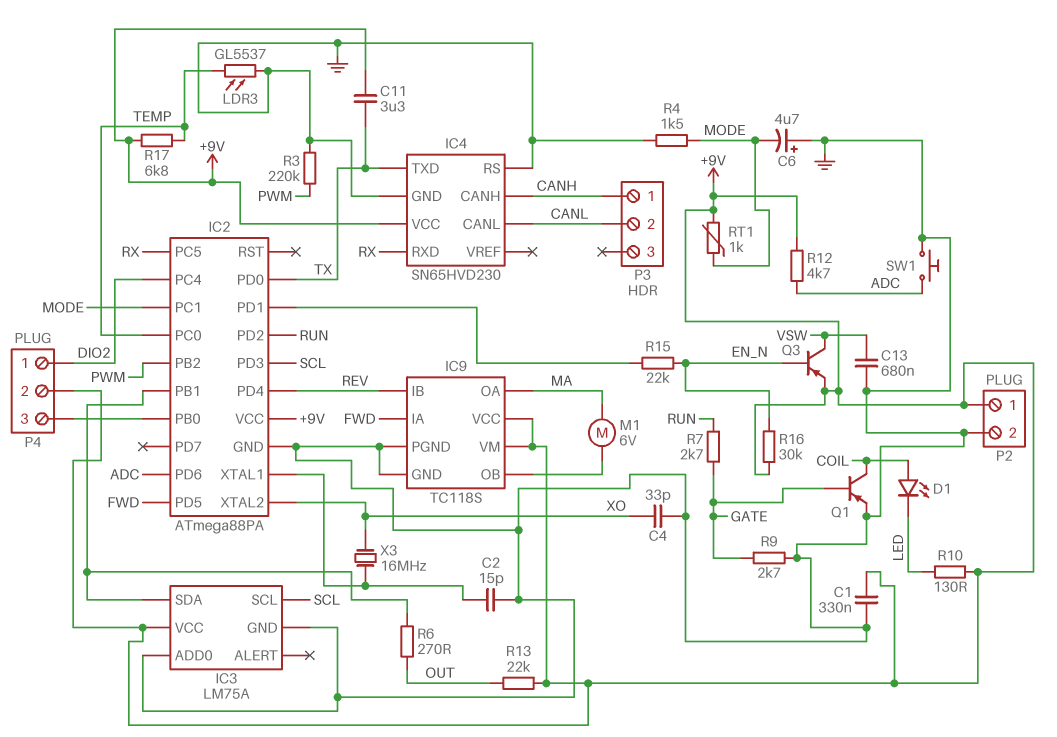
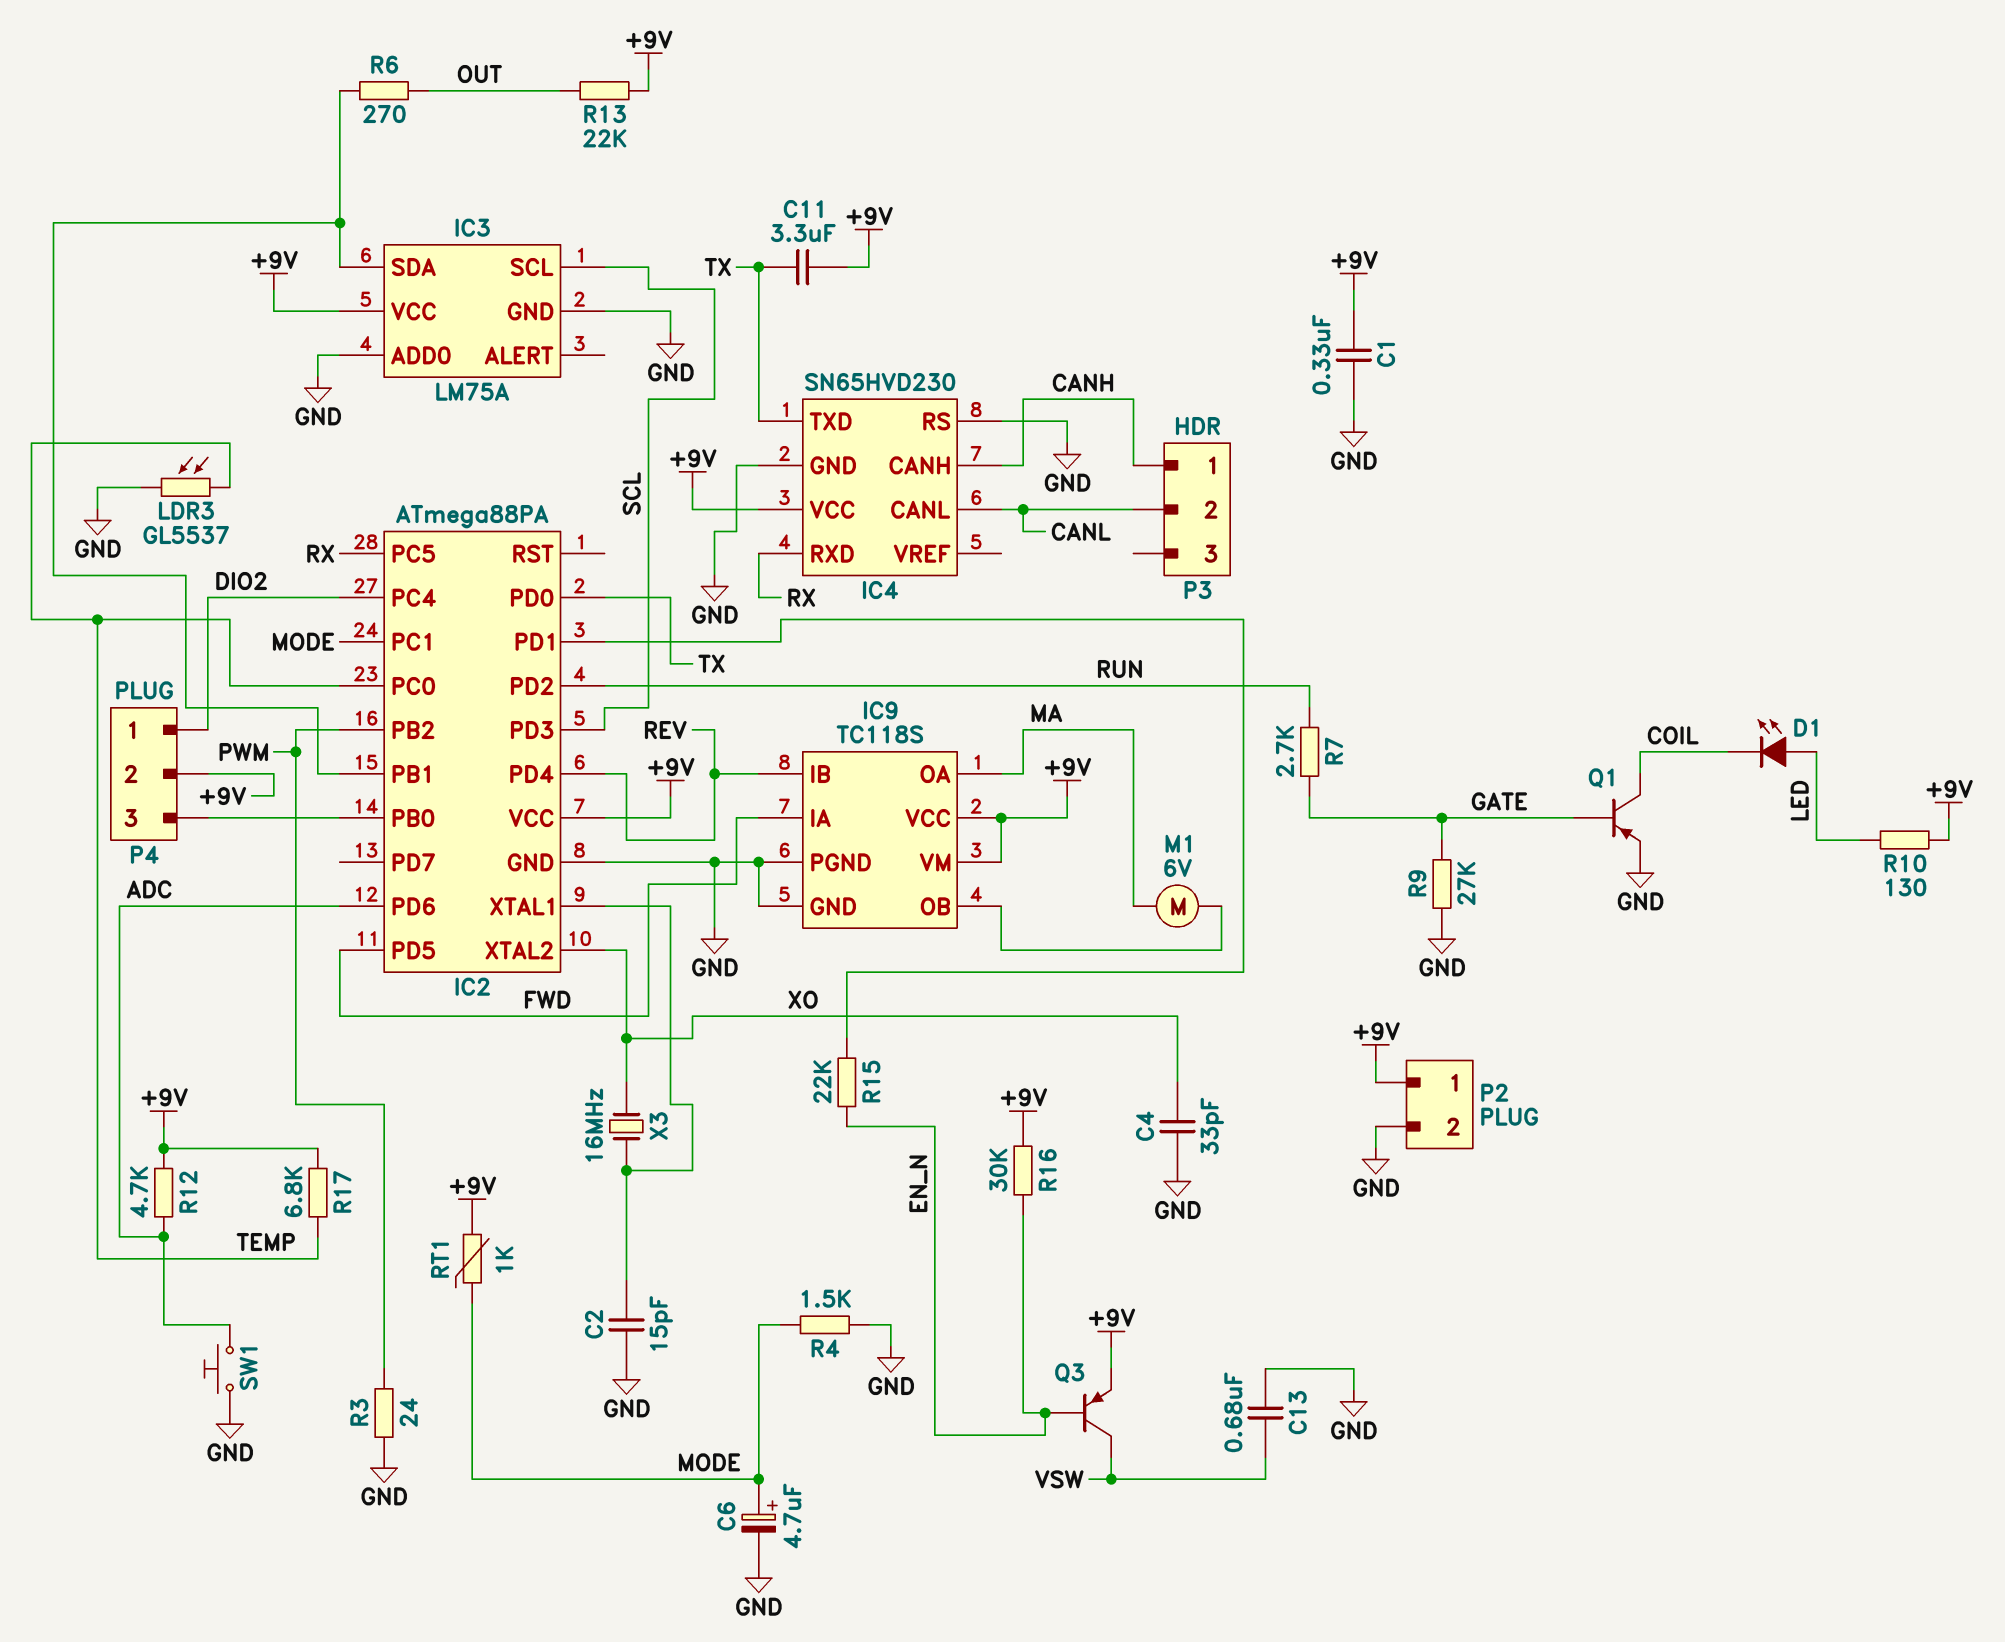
C6: 4.7uF (plus GND, minus MODE) -> 4.7uF (plus MODE, minus GND)
D1: LED (A COIL, K LED) -> LED (A LED, K COIL)
R3: 220k (GND, PWM) -> 24 (GND, PWM)
R9: 2.7k (GATE, GND) -> 27k (GATE, GND)

